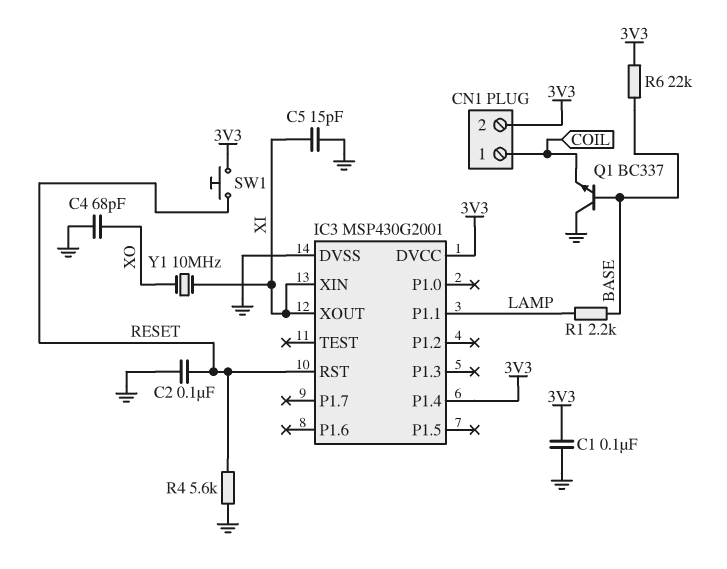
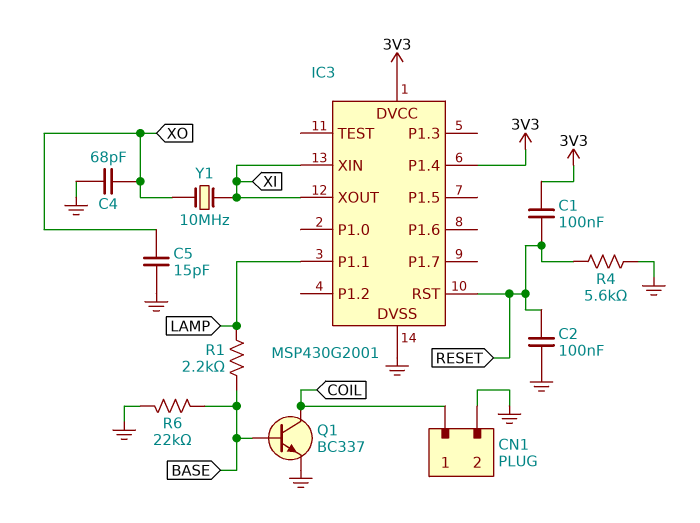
C1: 100nF (3V3, GND) -> 100nF (3V3, RESET)
C5: 15pF (GND, XI) -> 15pF (GND, XO)
CN1 pin 2: 3V3 -> GND
Q1: NPN BC337 (B BASE, C GND, E COIL) -> NPN BC337 (B BASE, C COIL, E GND)
R6: 22k (3V3, BASE) -> 22k (BASE, GND)
SW1: button (3V3, RESET) -> none

